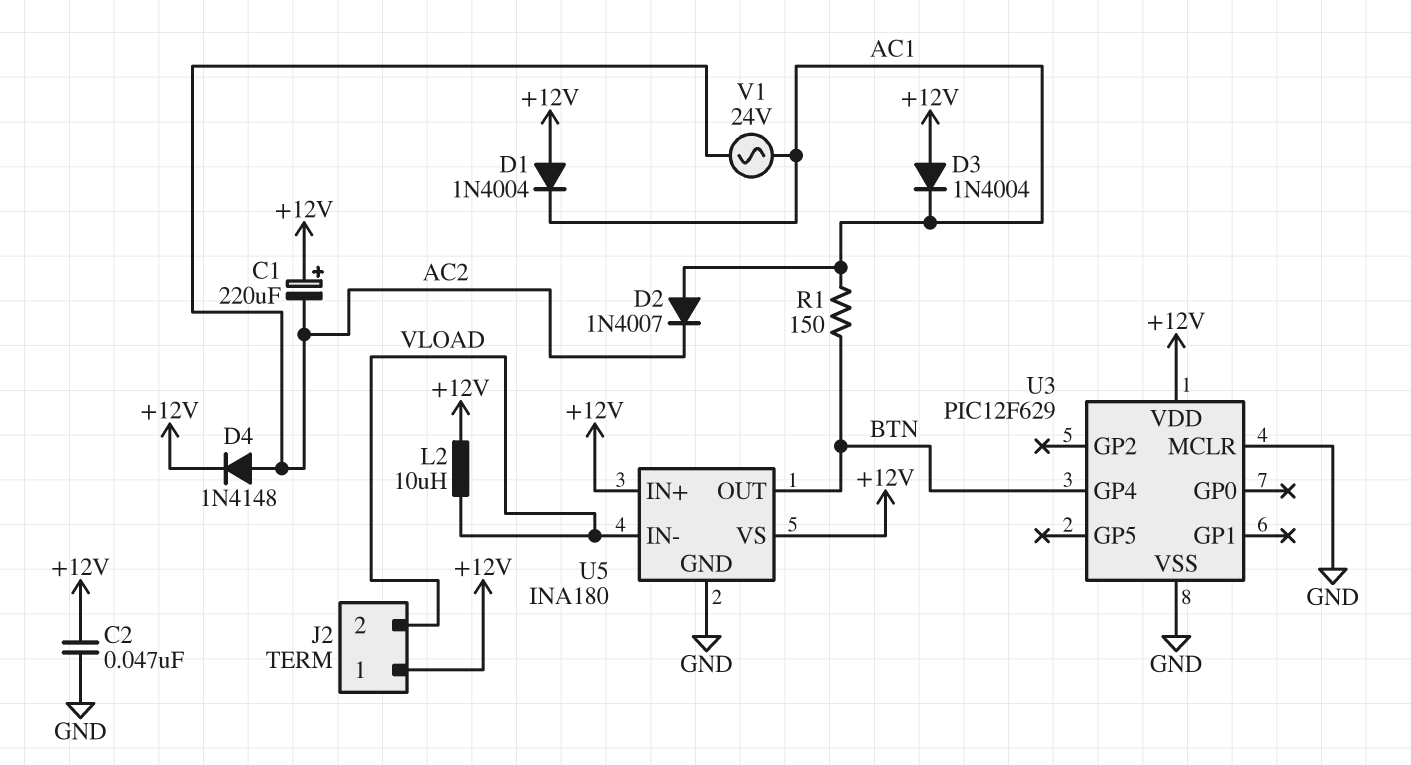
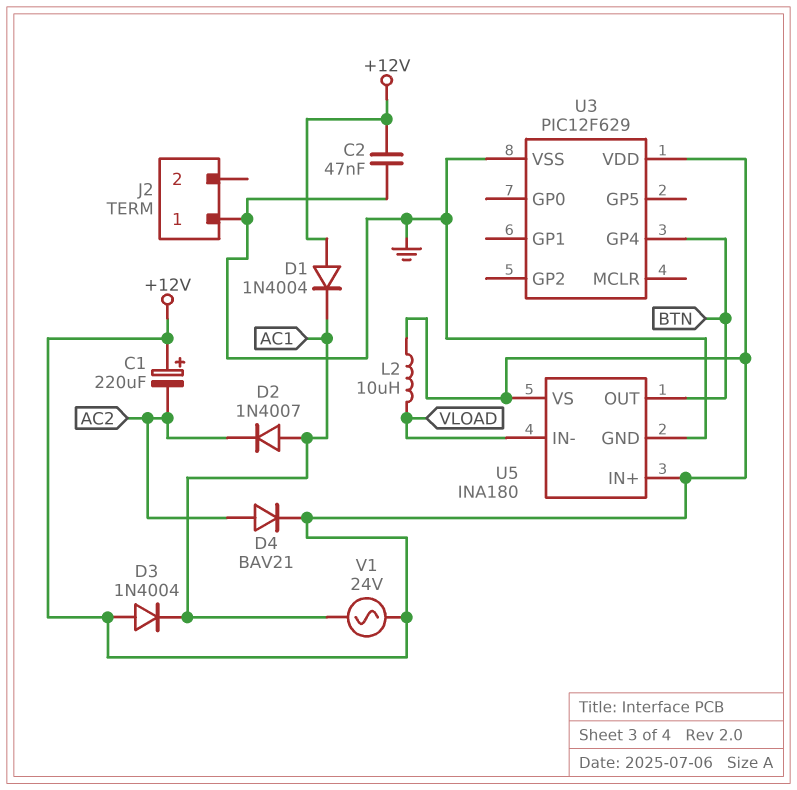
D4: diode 1N4148 (A AC2, K +12V) -> diode BAV21 (A AC2, K +12V)
J2 pin 1: +12V -> GND
J2 pin 2: VLOAD -> none
R1: 150 (AC1, BTN) -> none
U3 pin MCLR: GND -> none
V1: AC 24V (AC1, AC2) -> AC 24V (+12V, AC1)

